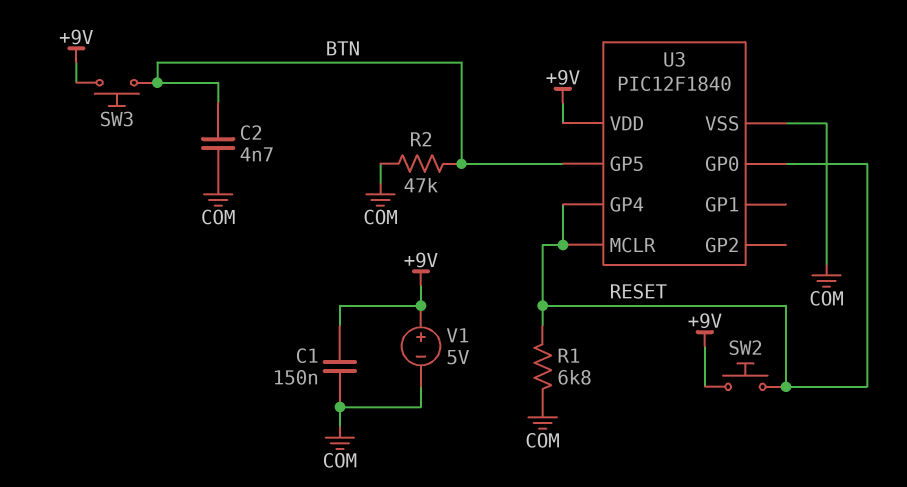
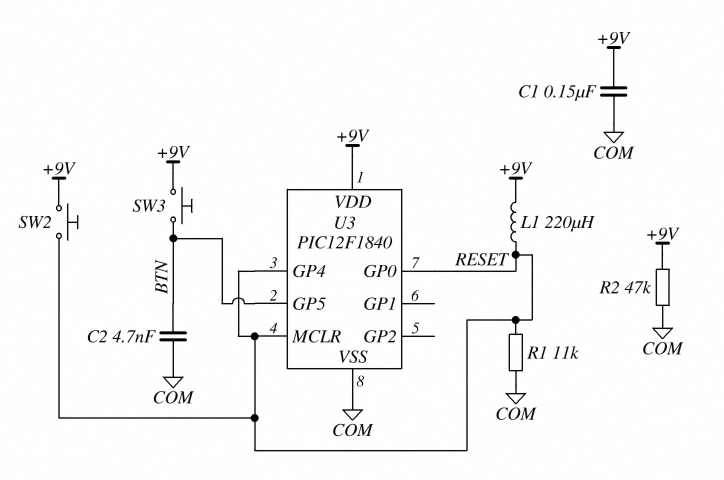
L1: none -> 220uH (+9V, RESET)
R1: 6.8k (COM, RESET) -> 11k (COM, RESET)
R2: 47k (BTN, COM) -> 47k (+9V, COM)
V1: 5V (plus +9V, minus COM) -> none

